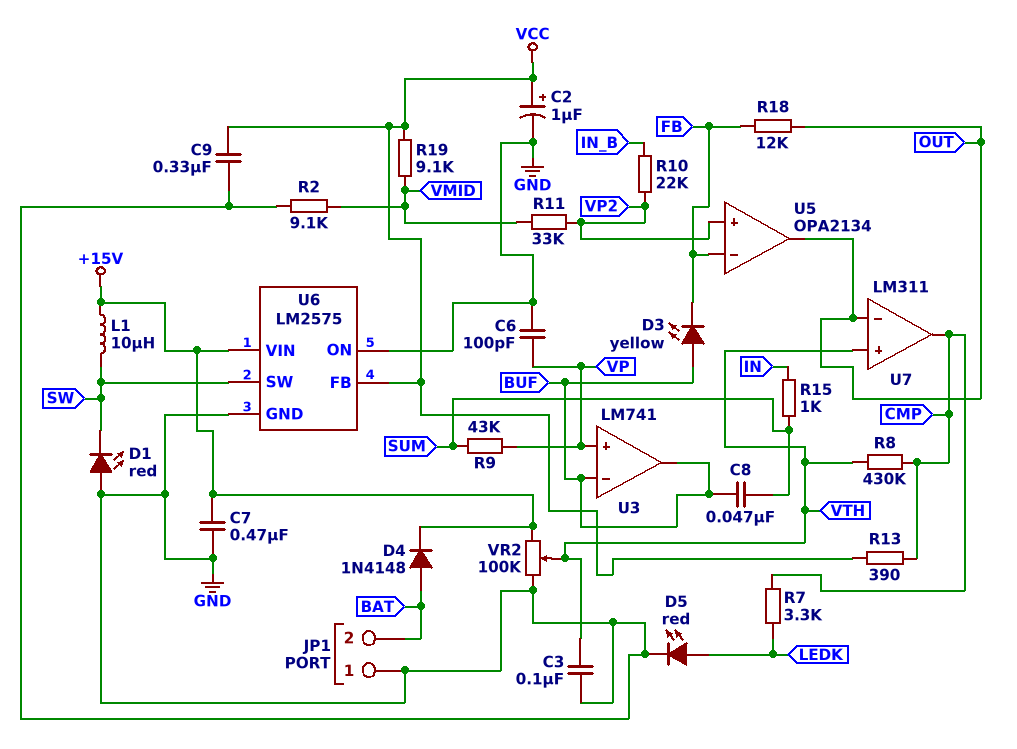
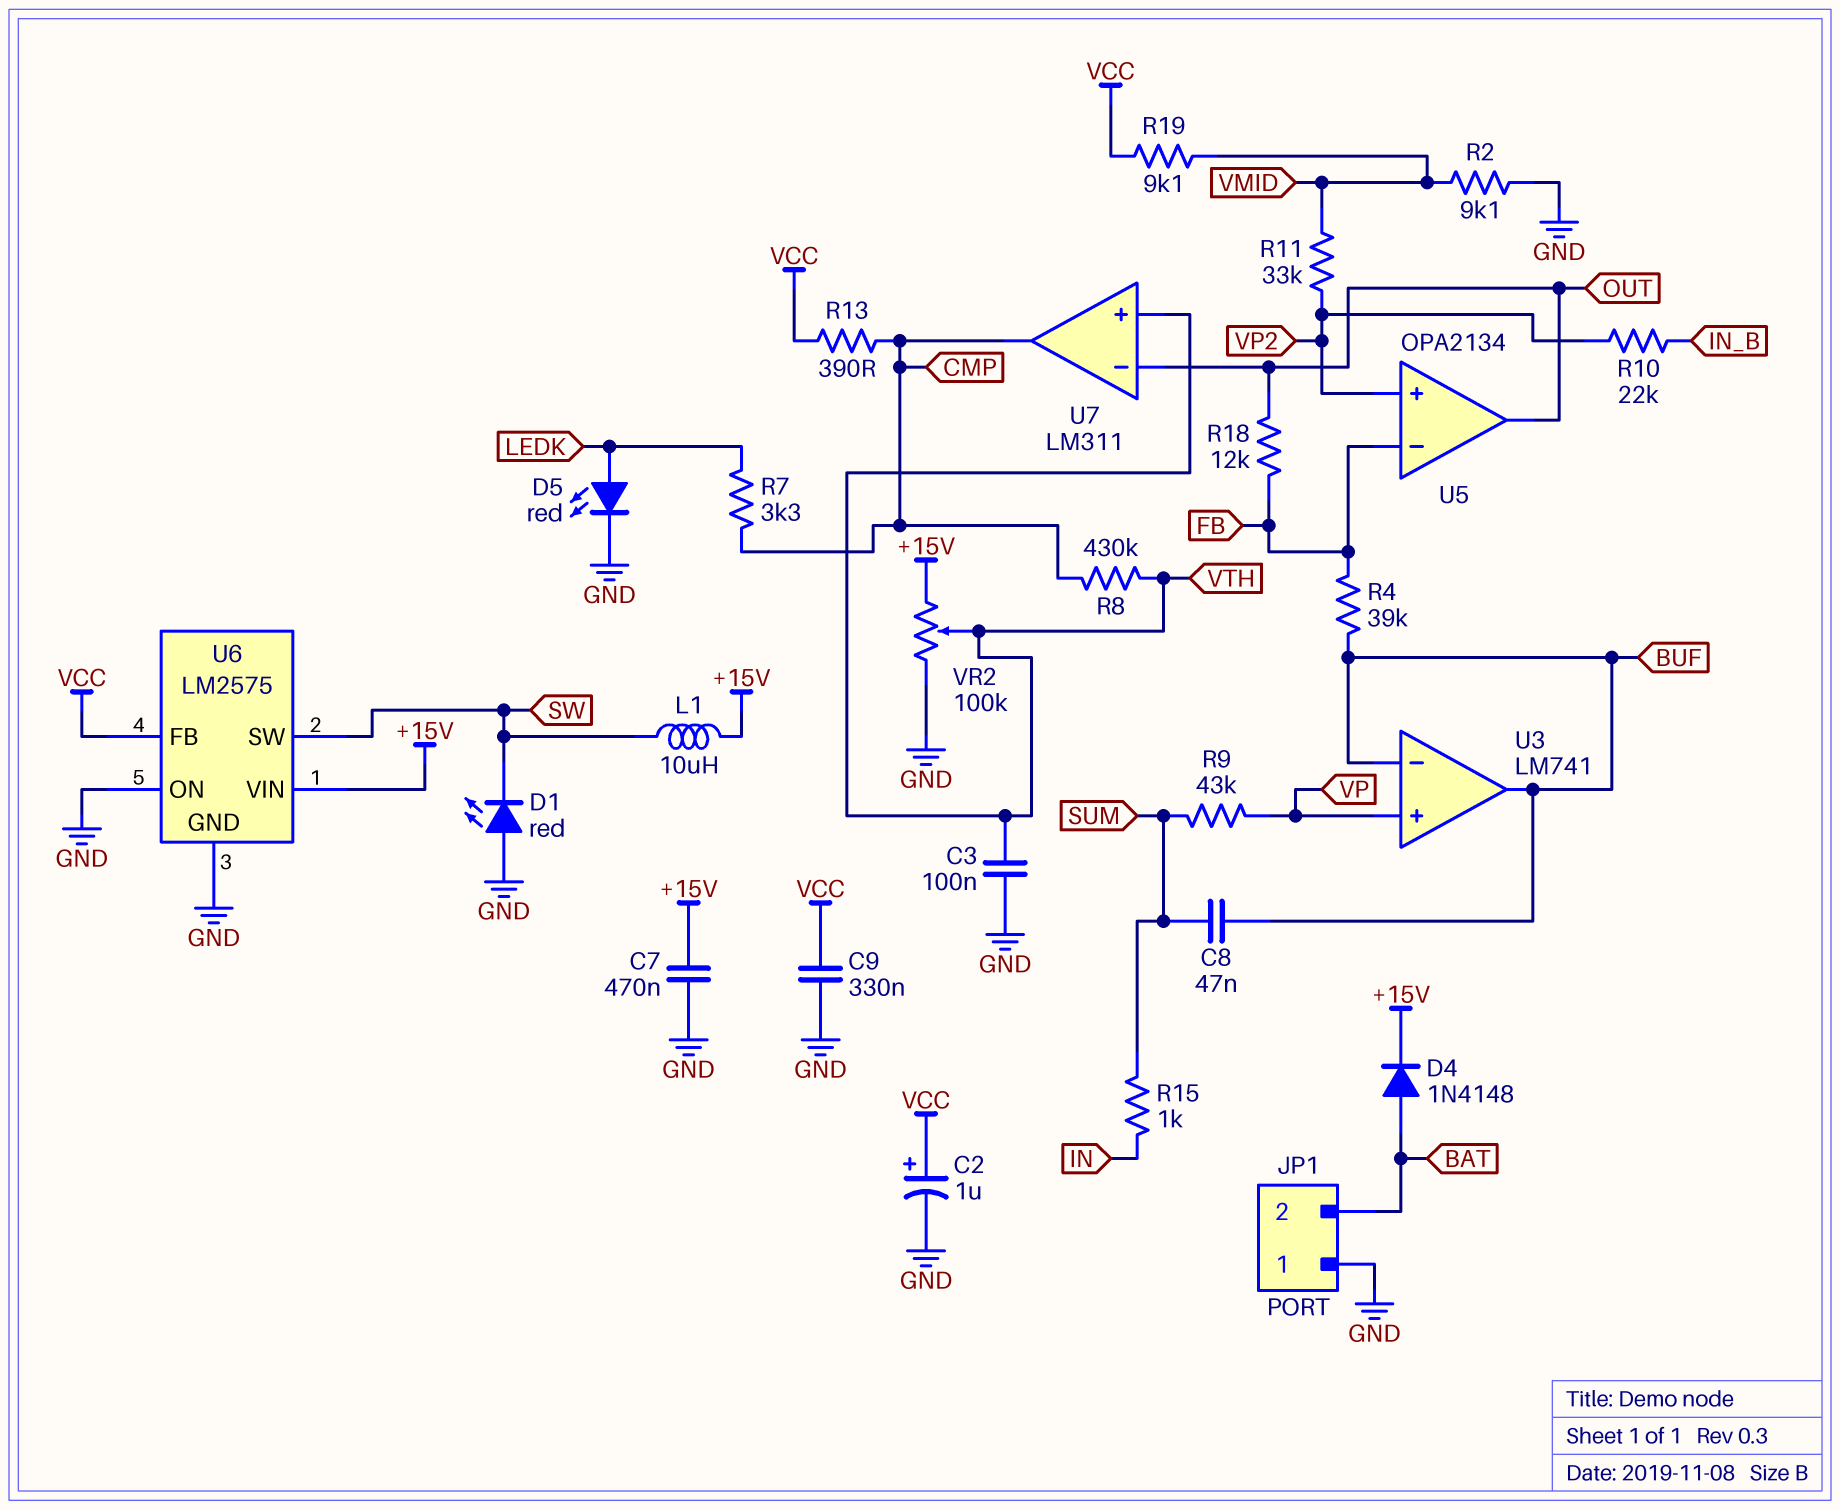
C6: 100pF (GND, VP) -> none
D3: LED yellow (A BUF, K FB) -> none
R4: none -> 39k (BUF, FB)

